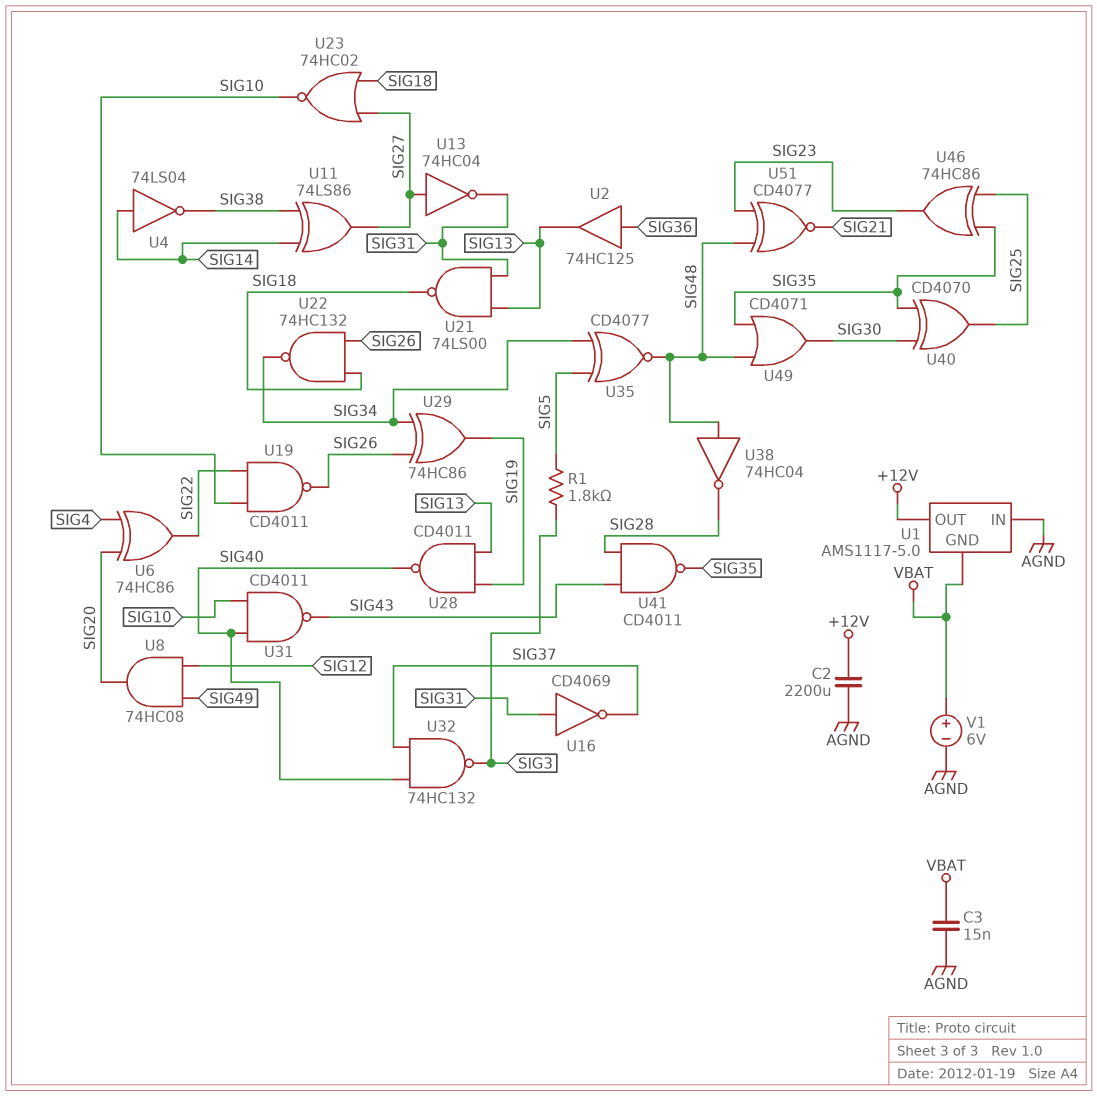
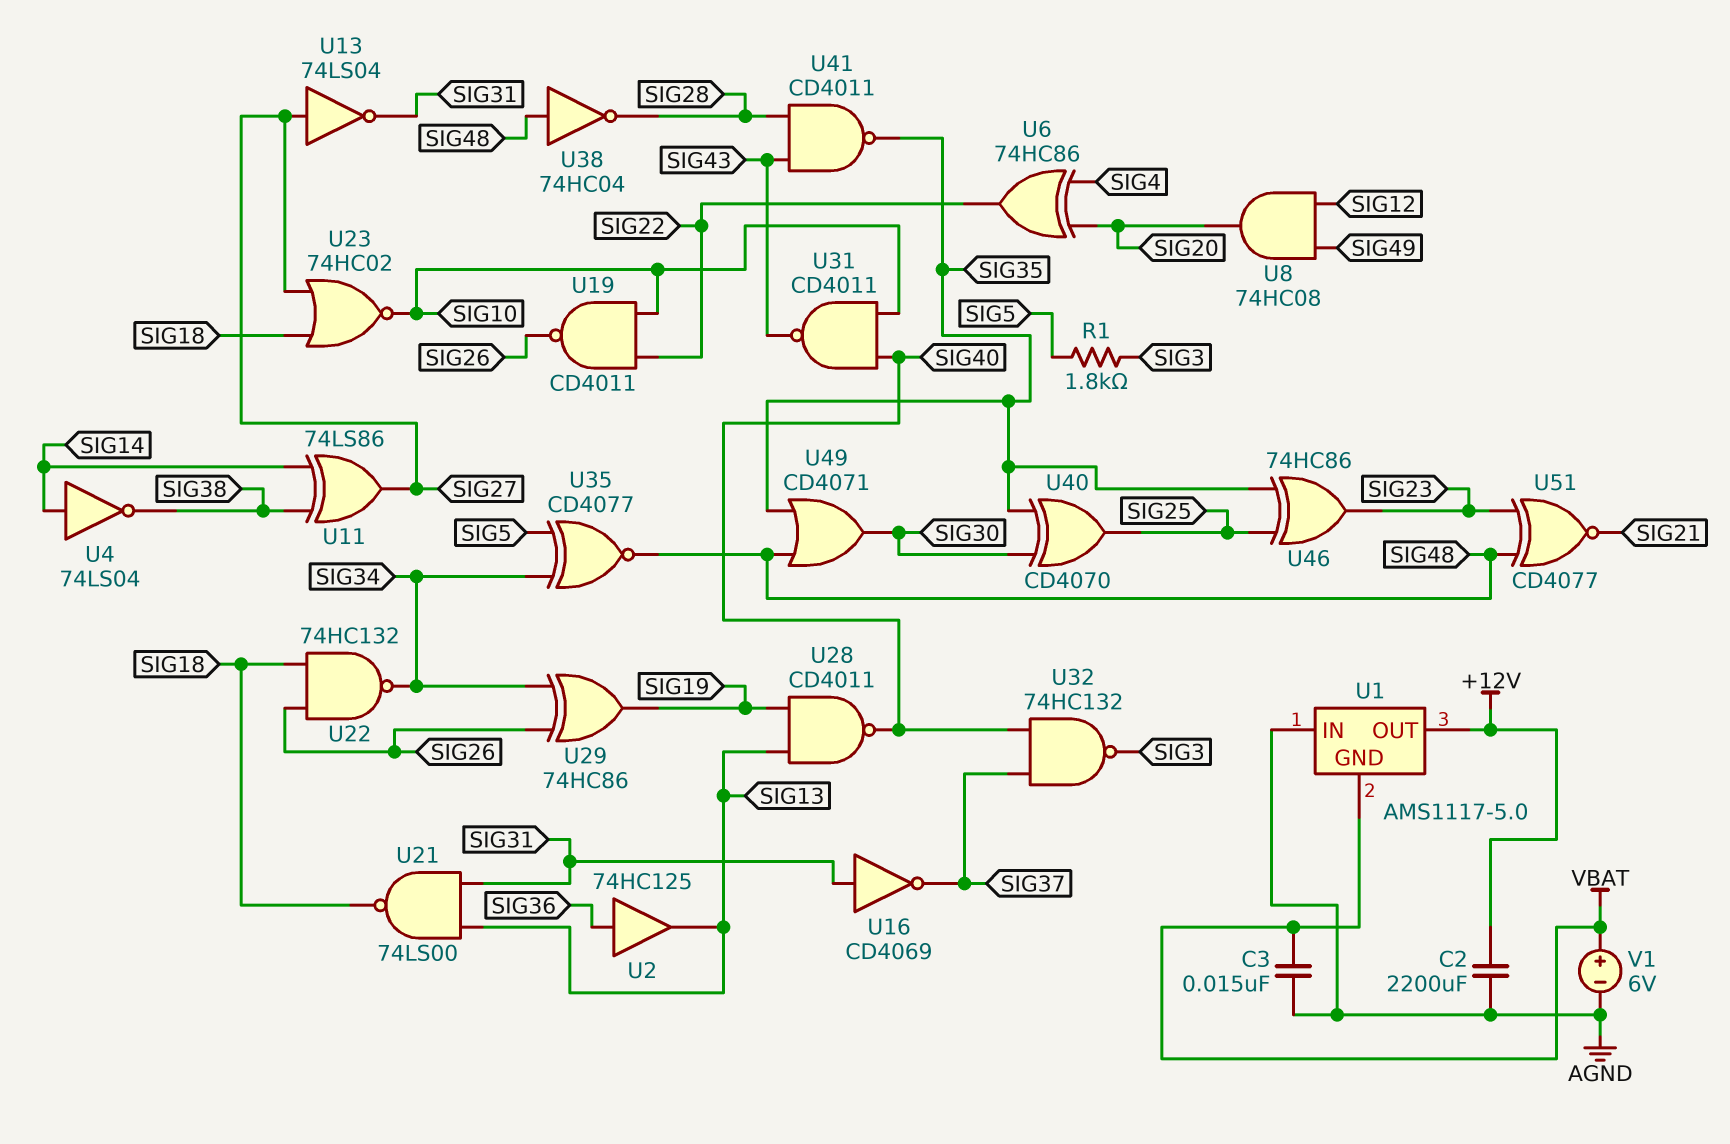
U13: NOT 74HC04 (in SIG27, out SIG31) -> NOT 74LS04 (in SIG27, out SIG31)

